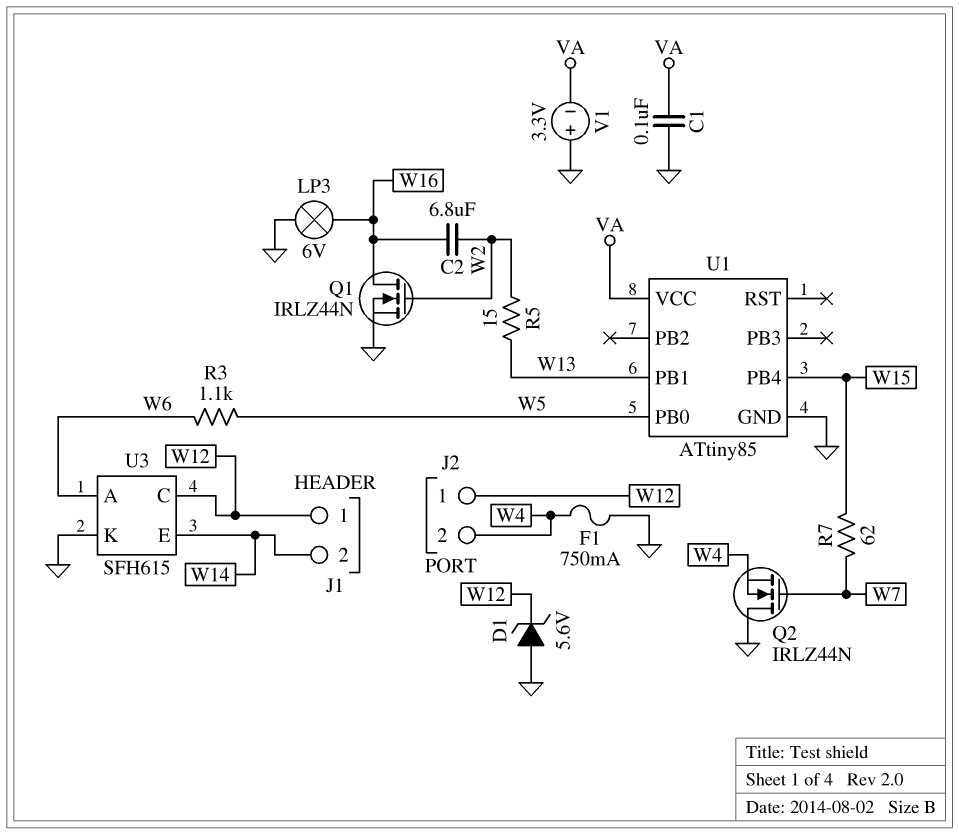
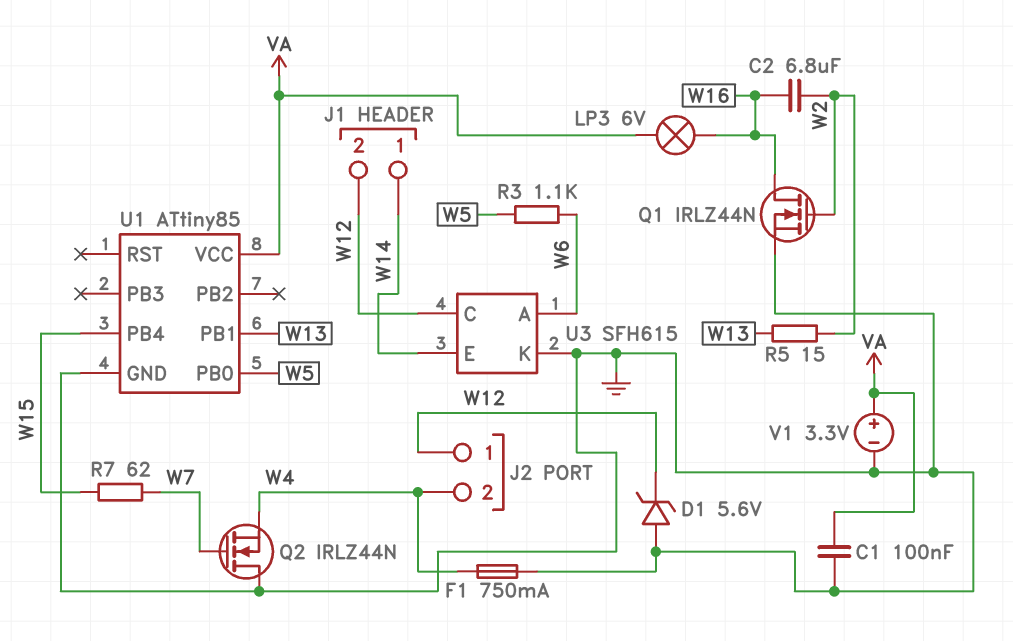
J1 pin 1: W12 -> W14
J1 pin 2: W14 -> W12
LP3: lamp 6V (GND, W16) -> lamp 6V (VA, W16)
V1: 3.3V (plus GND, minus VA) -> 3.3V (plus VA, minus GND)

